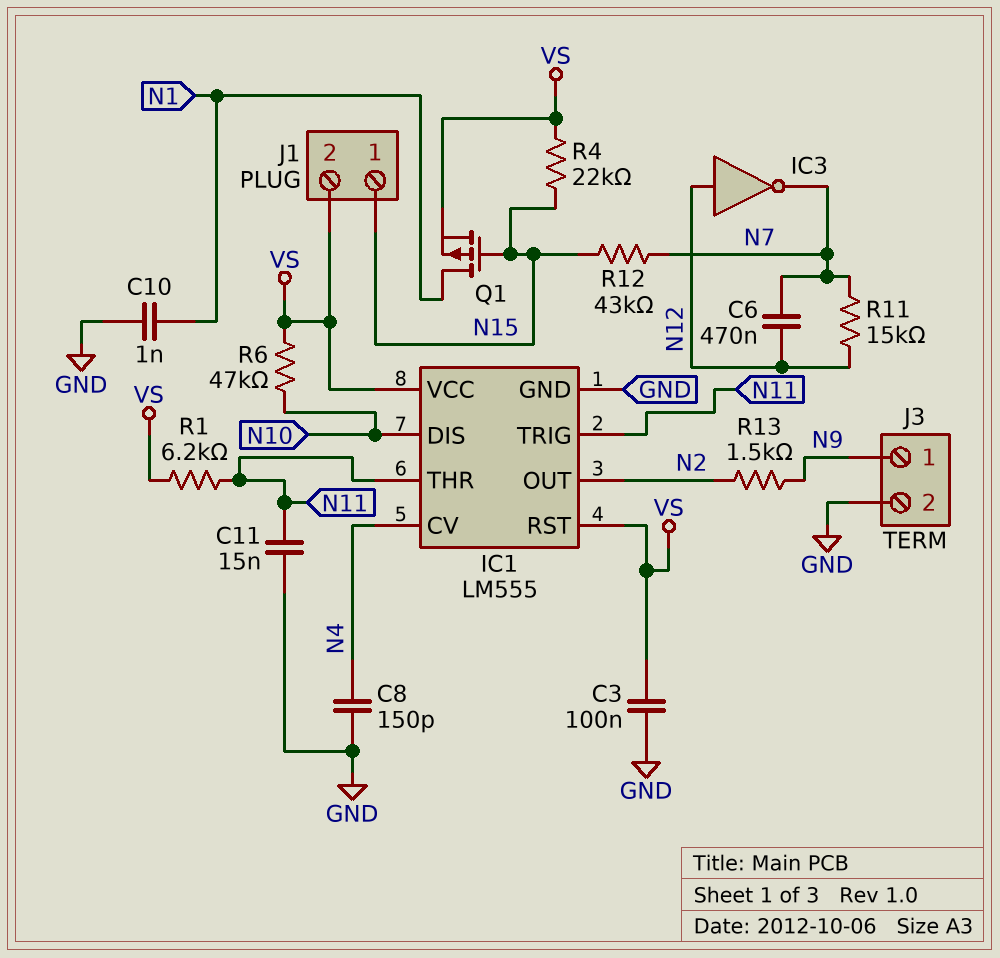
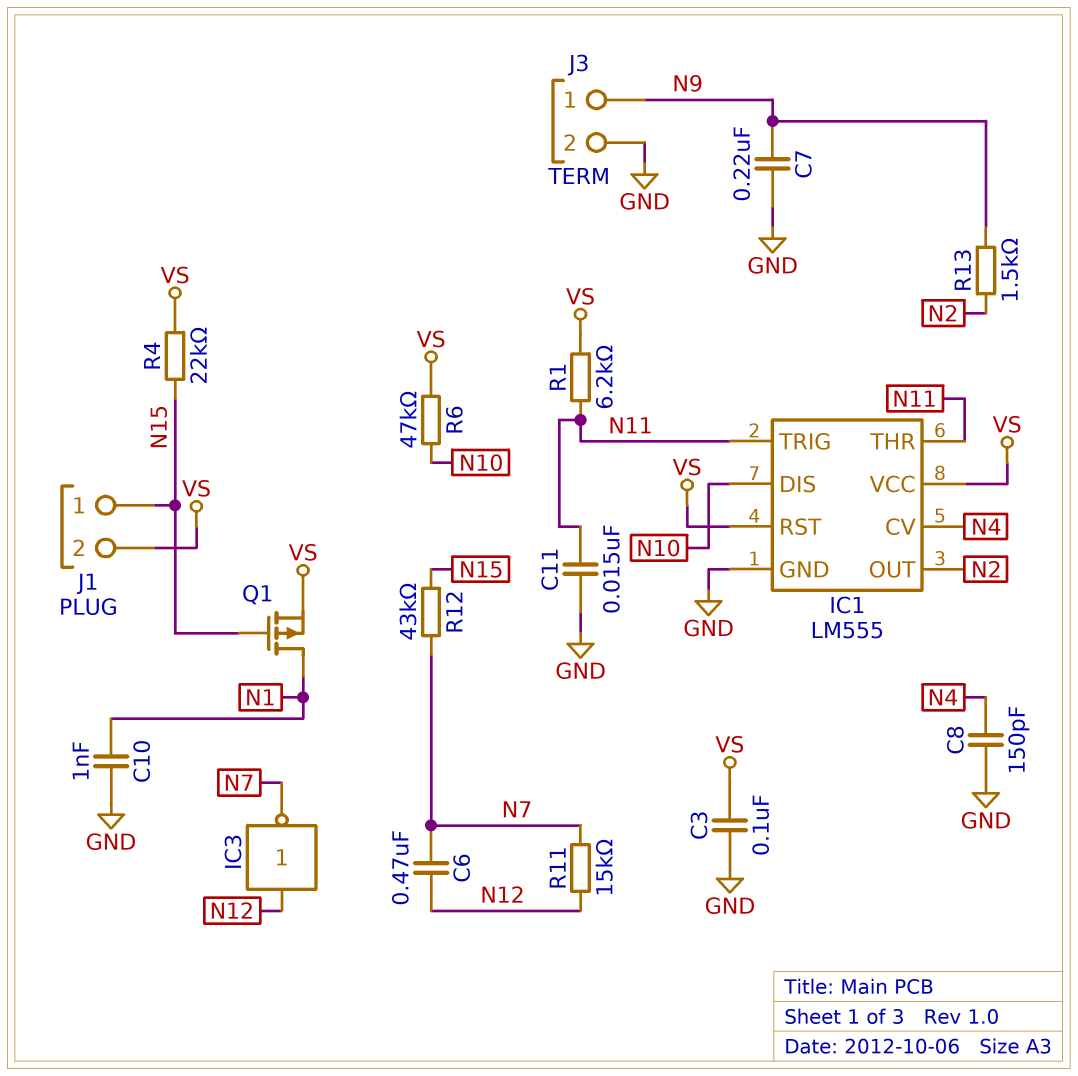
C7: none -> 220nF (GND, N9)

